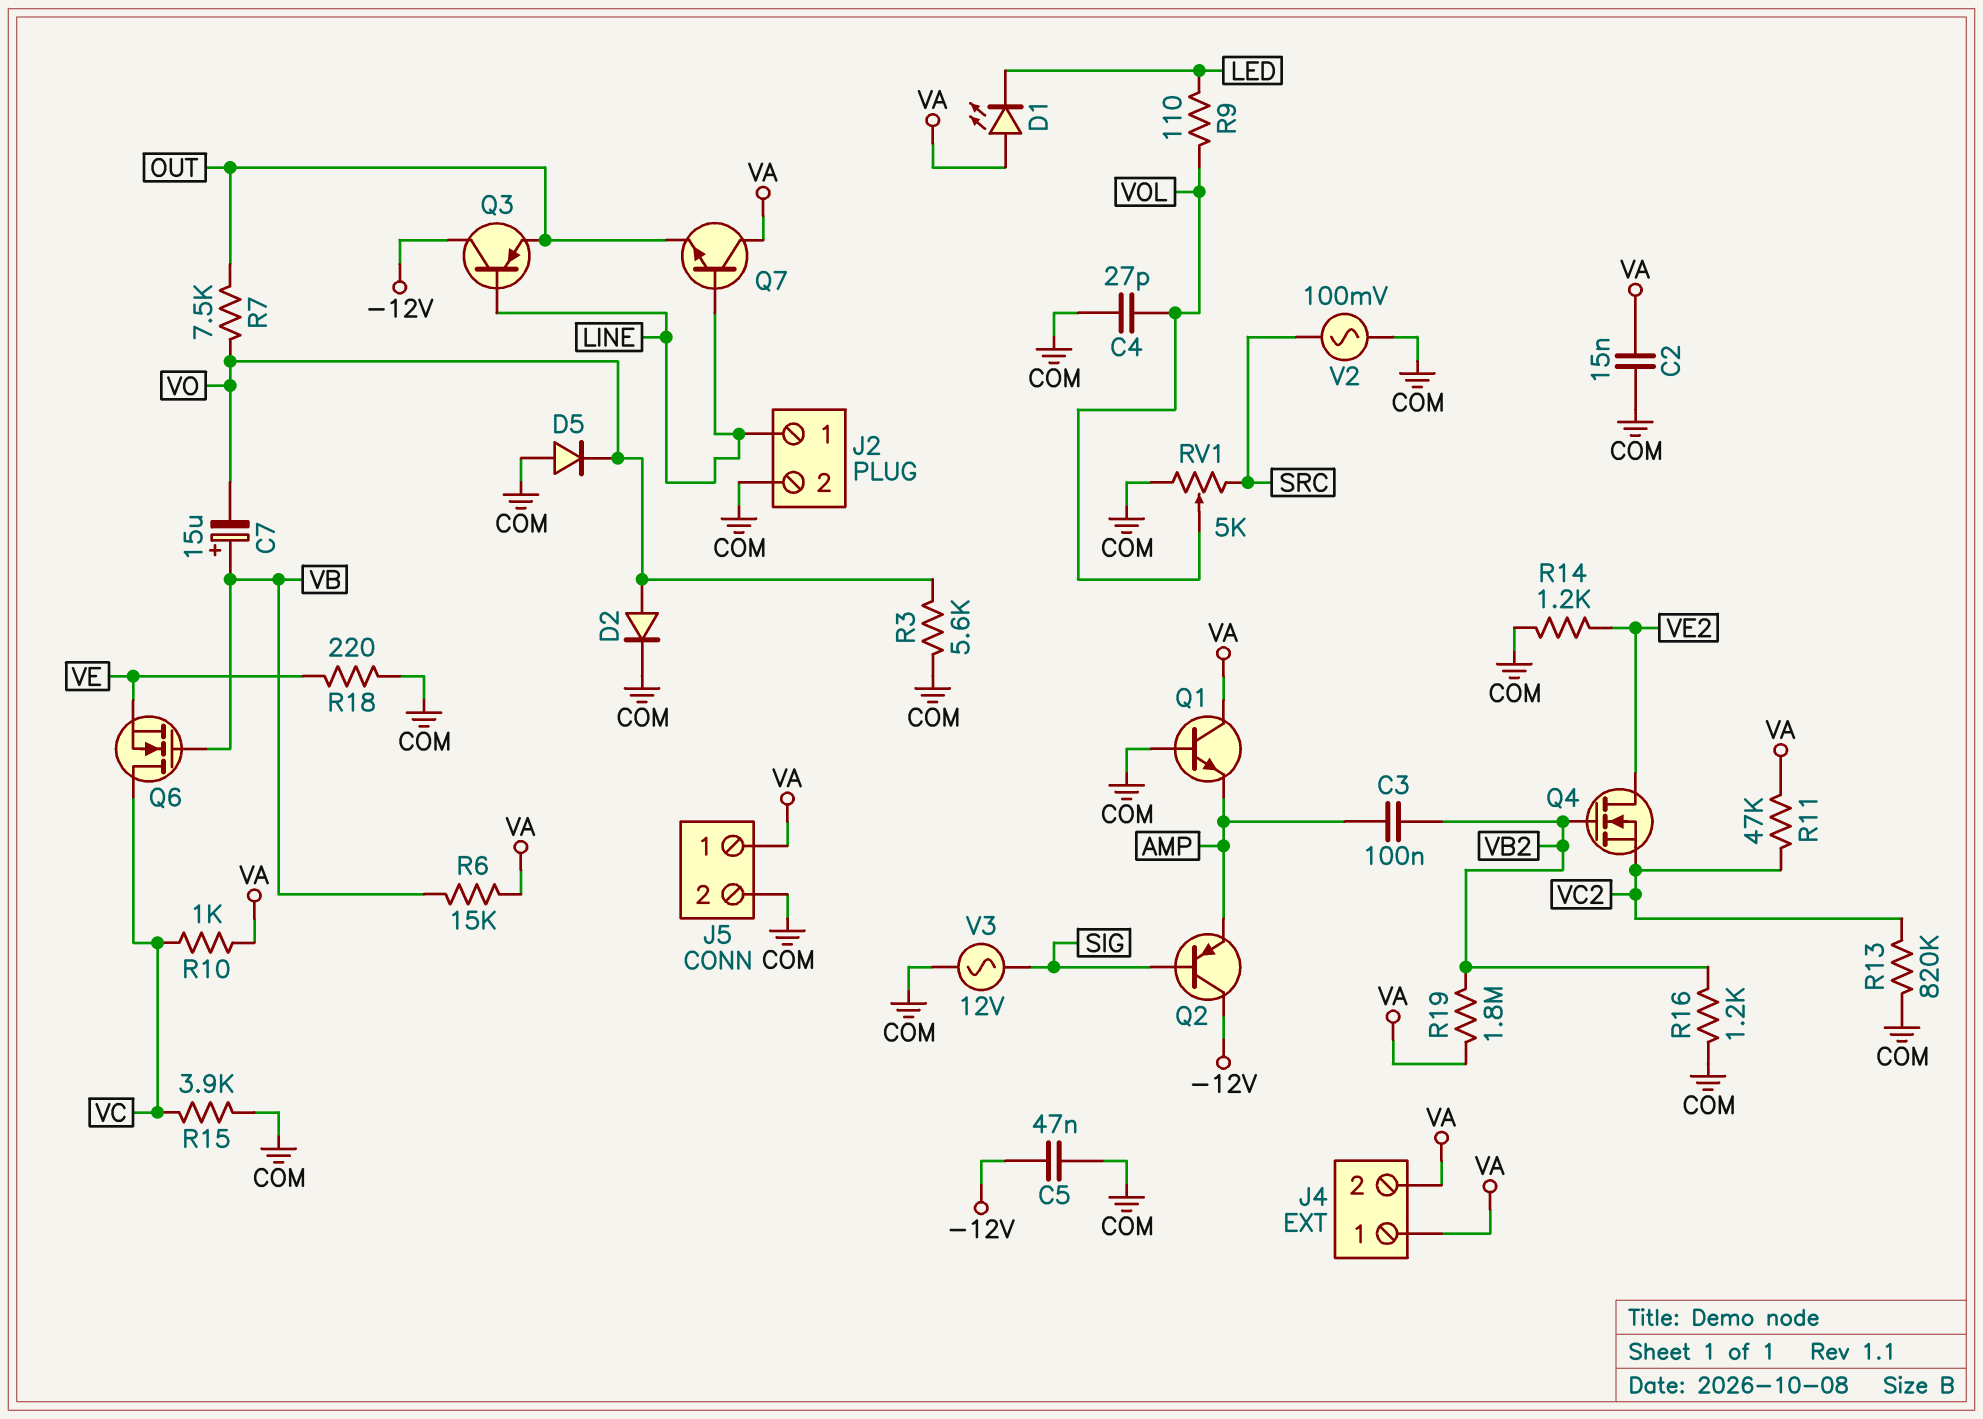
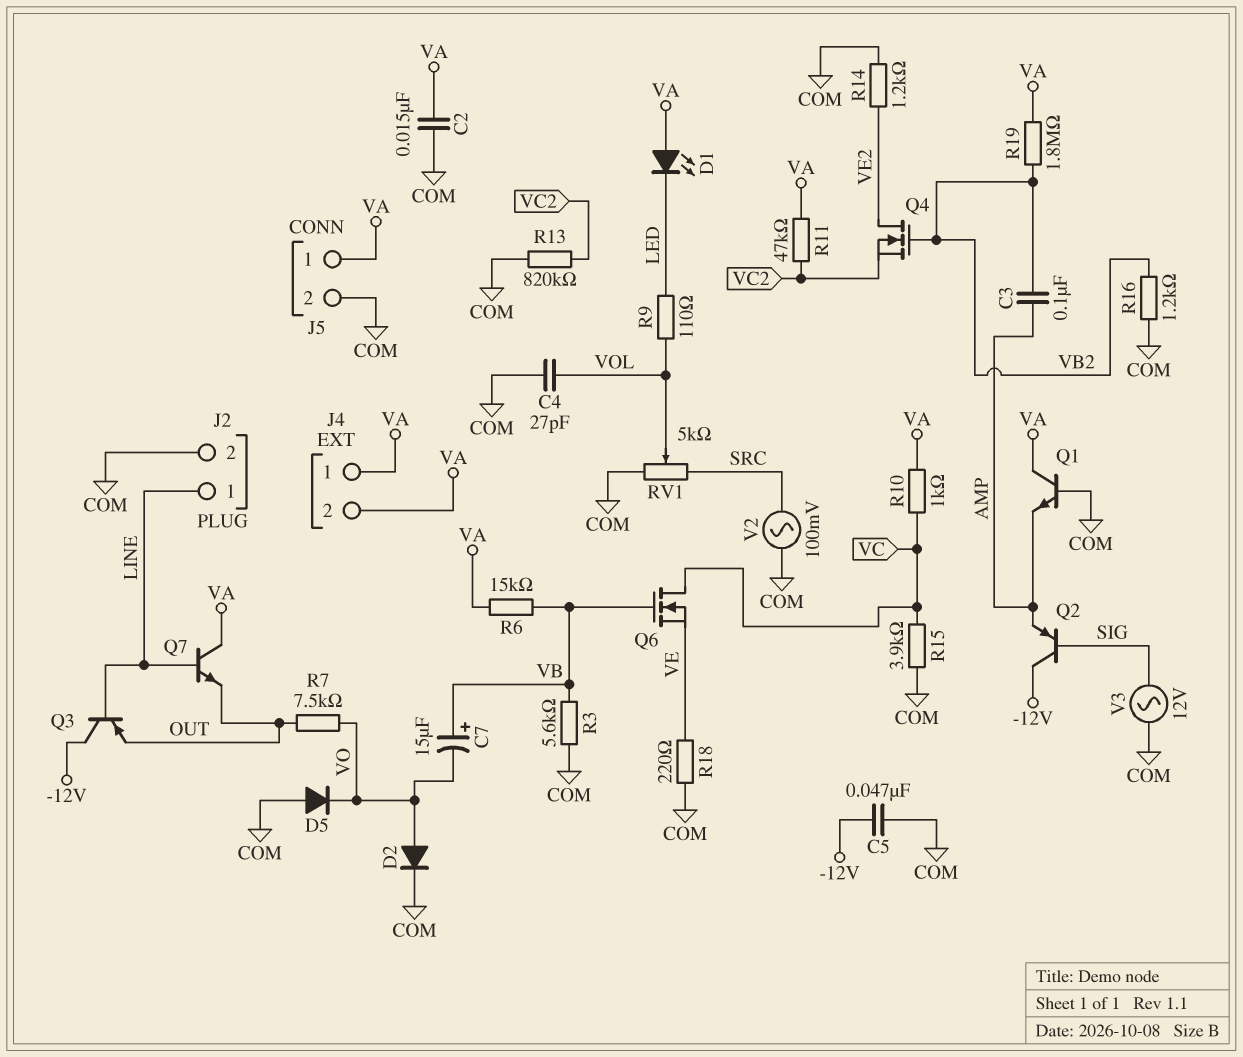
R3: 5.6k (COM, VO) -> 5.6k (COM, VB)

